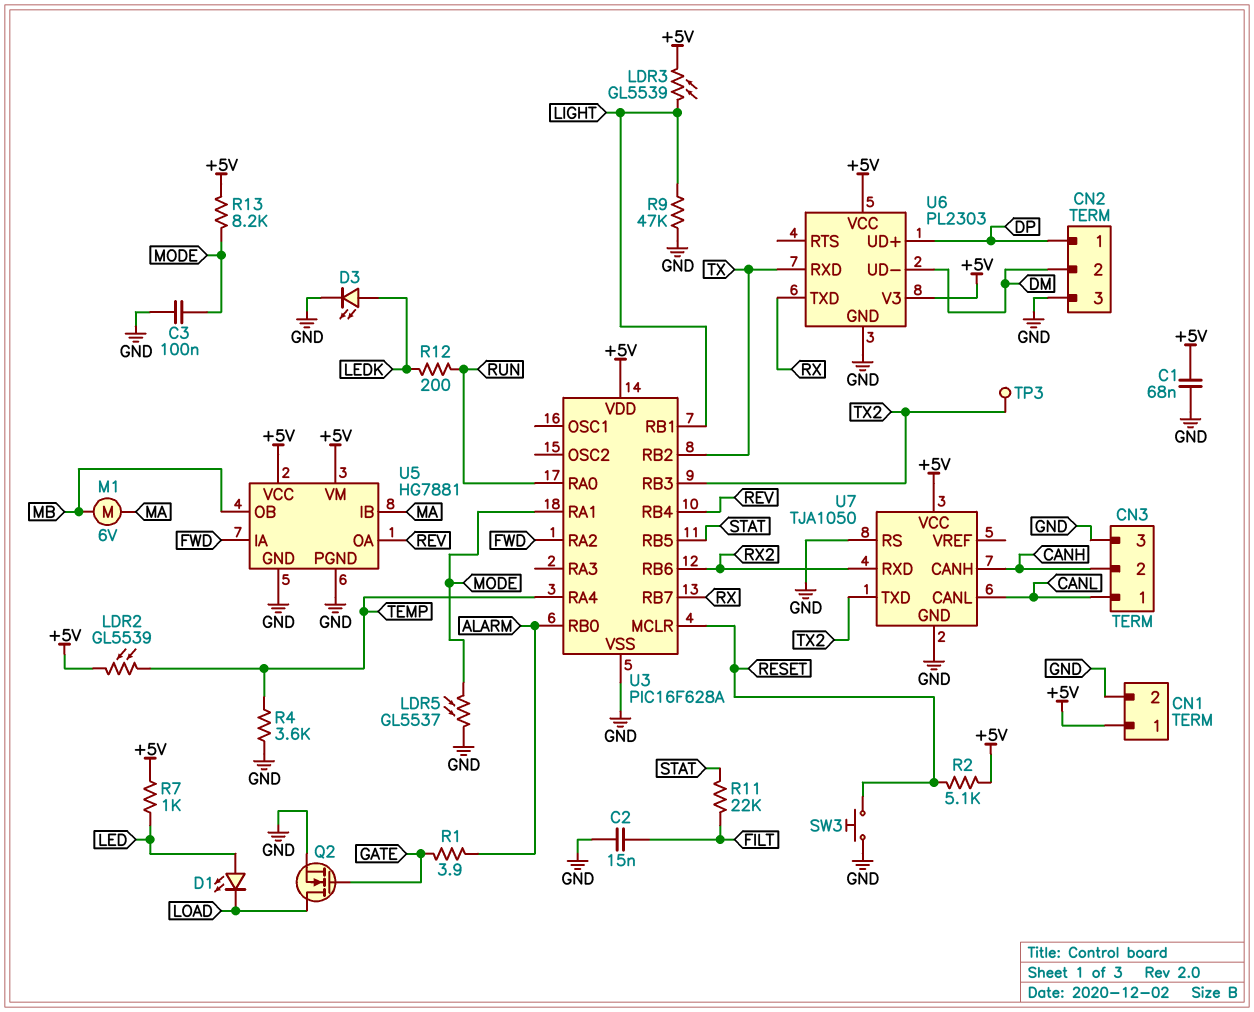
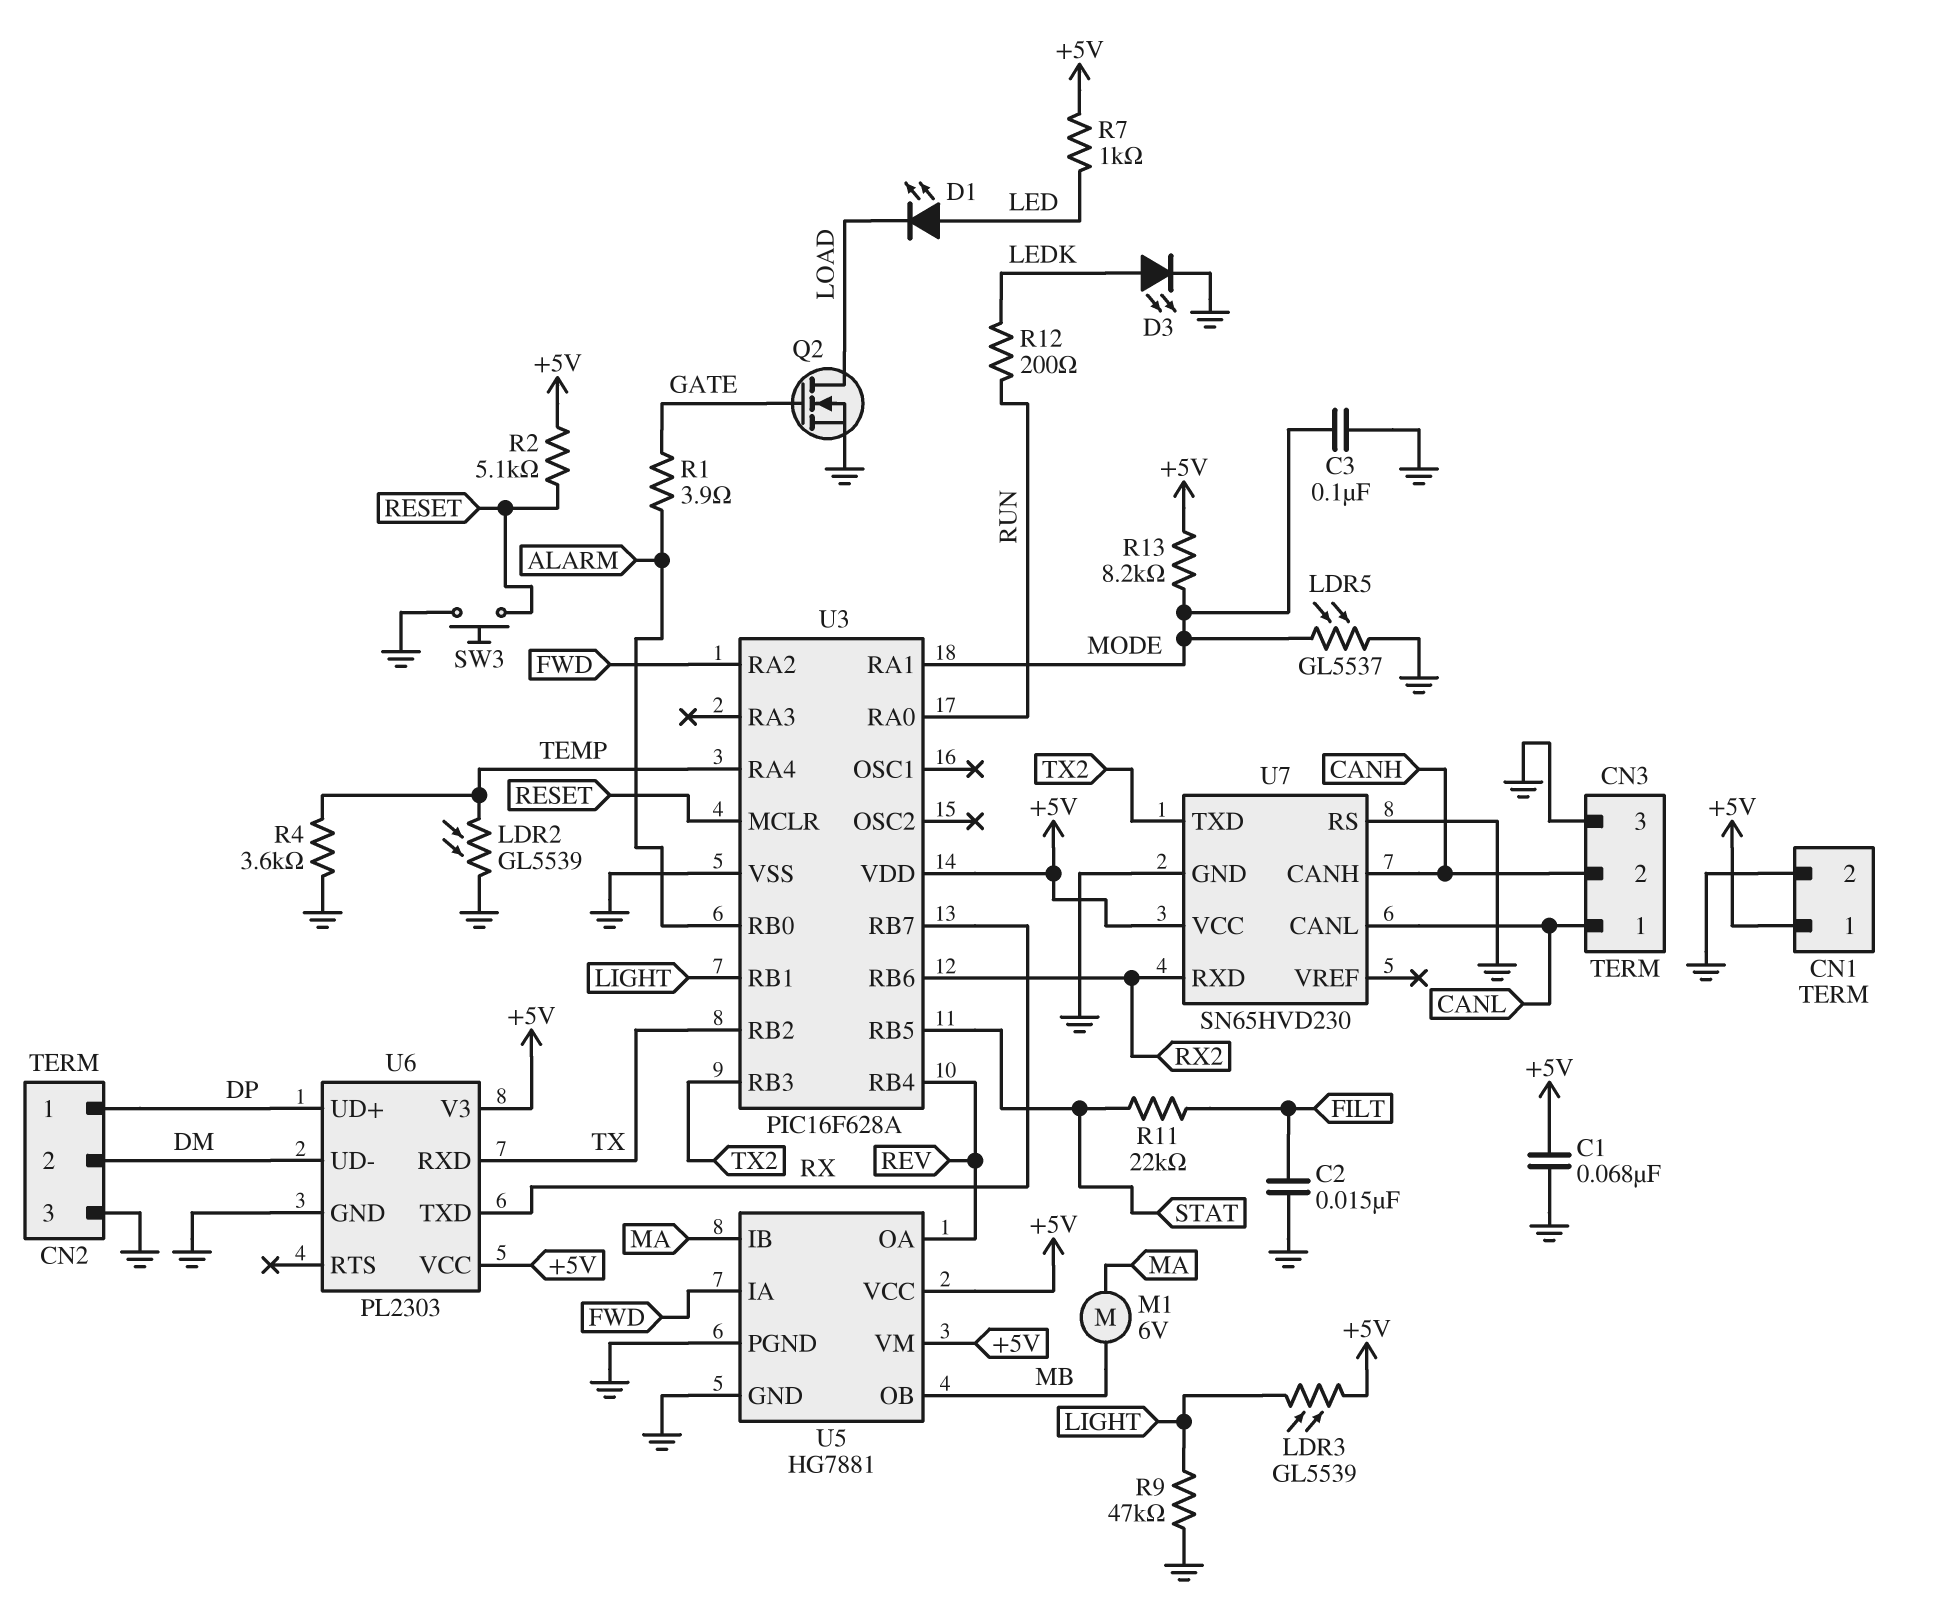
LDR2: GL5539 (+5V, TEMP) -> GL5539 (GND, TEMP)
TP3: test point (TX2) -> none
U7: TJA1050 -> SN65HVD230

